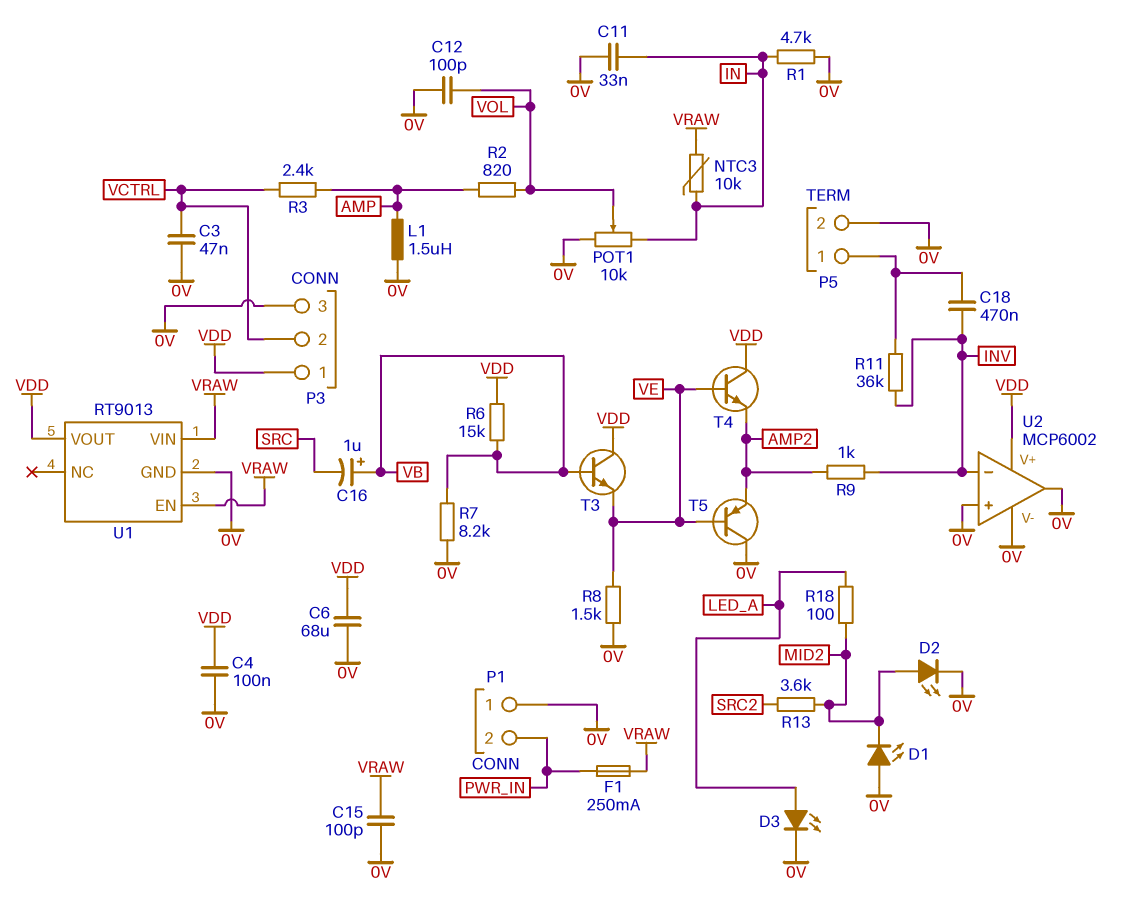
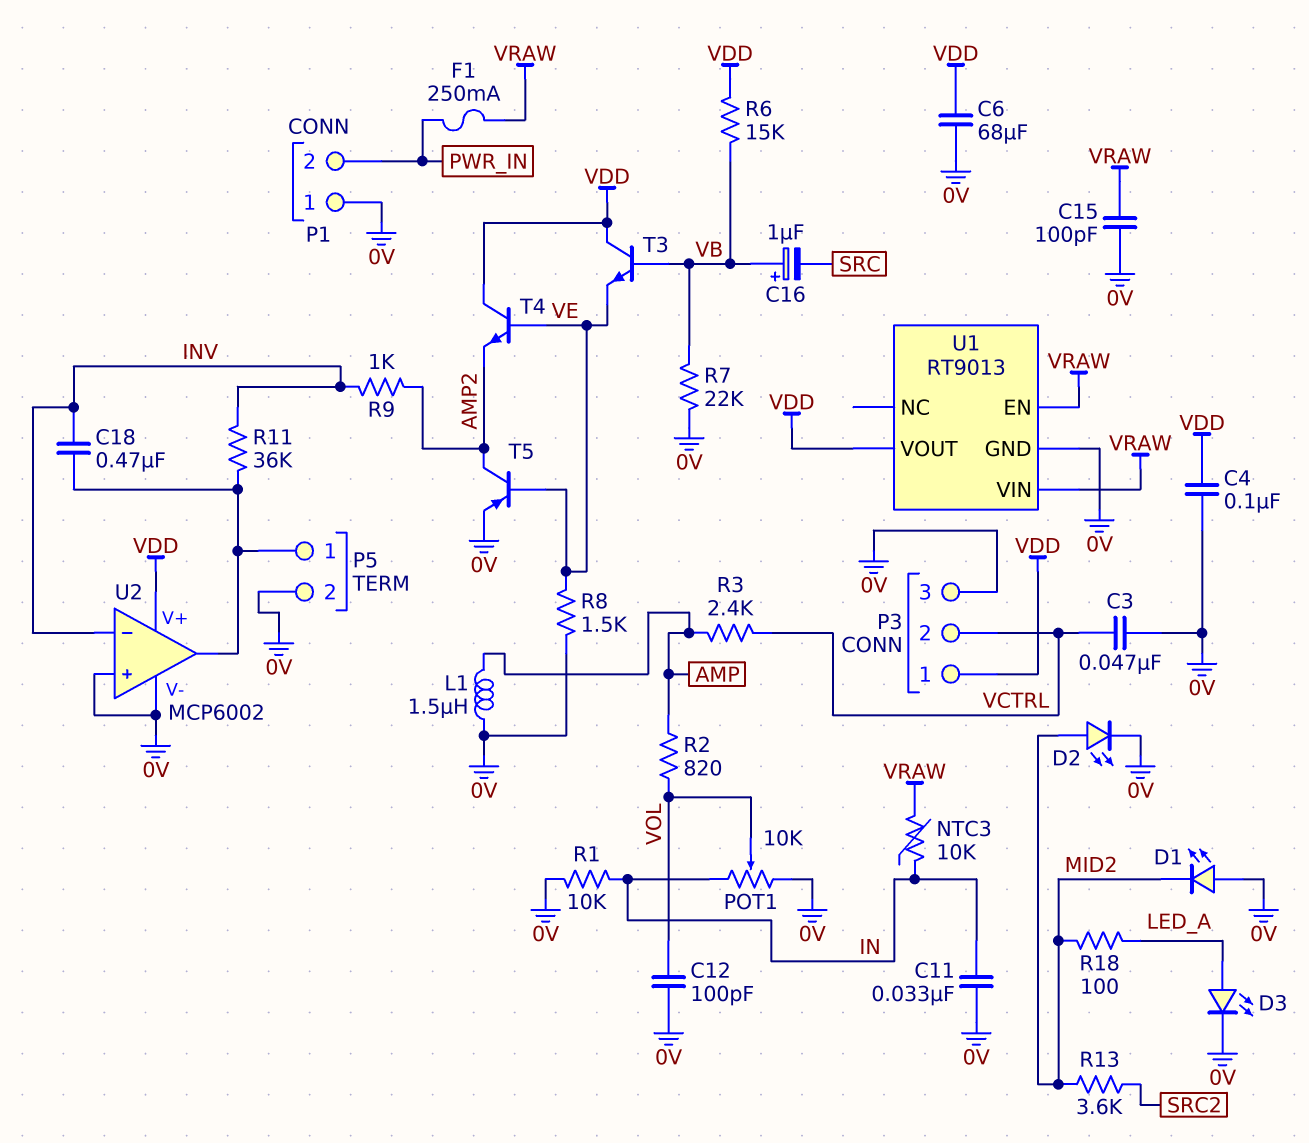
R1: 4.7k (0V, IN) -> 10k (0V, IN)
R7: 8.2k (0V, VB) -> 22k (0V, VB)
T5: PNP (B VE, C 0V, E AMP2) -> PNP (B VE, C AMP2, E 0V)
U2 pin out: 0V -> P5/1

